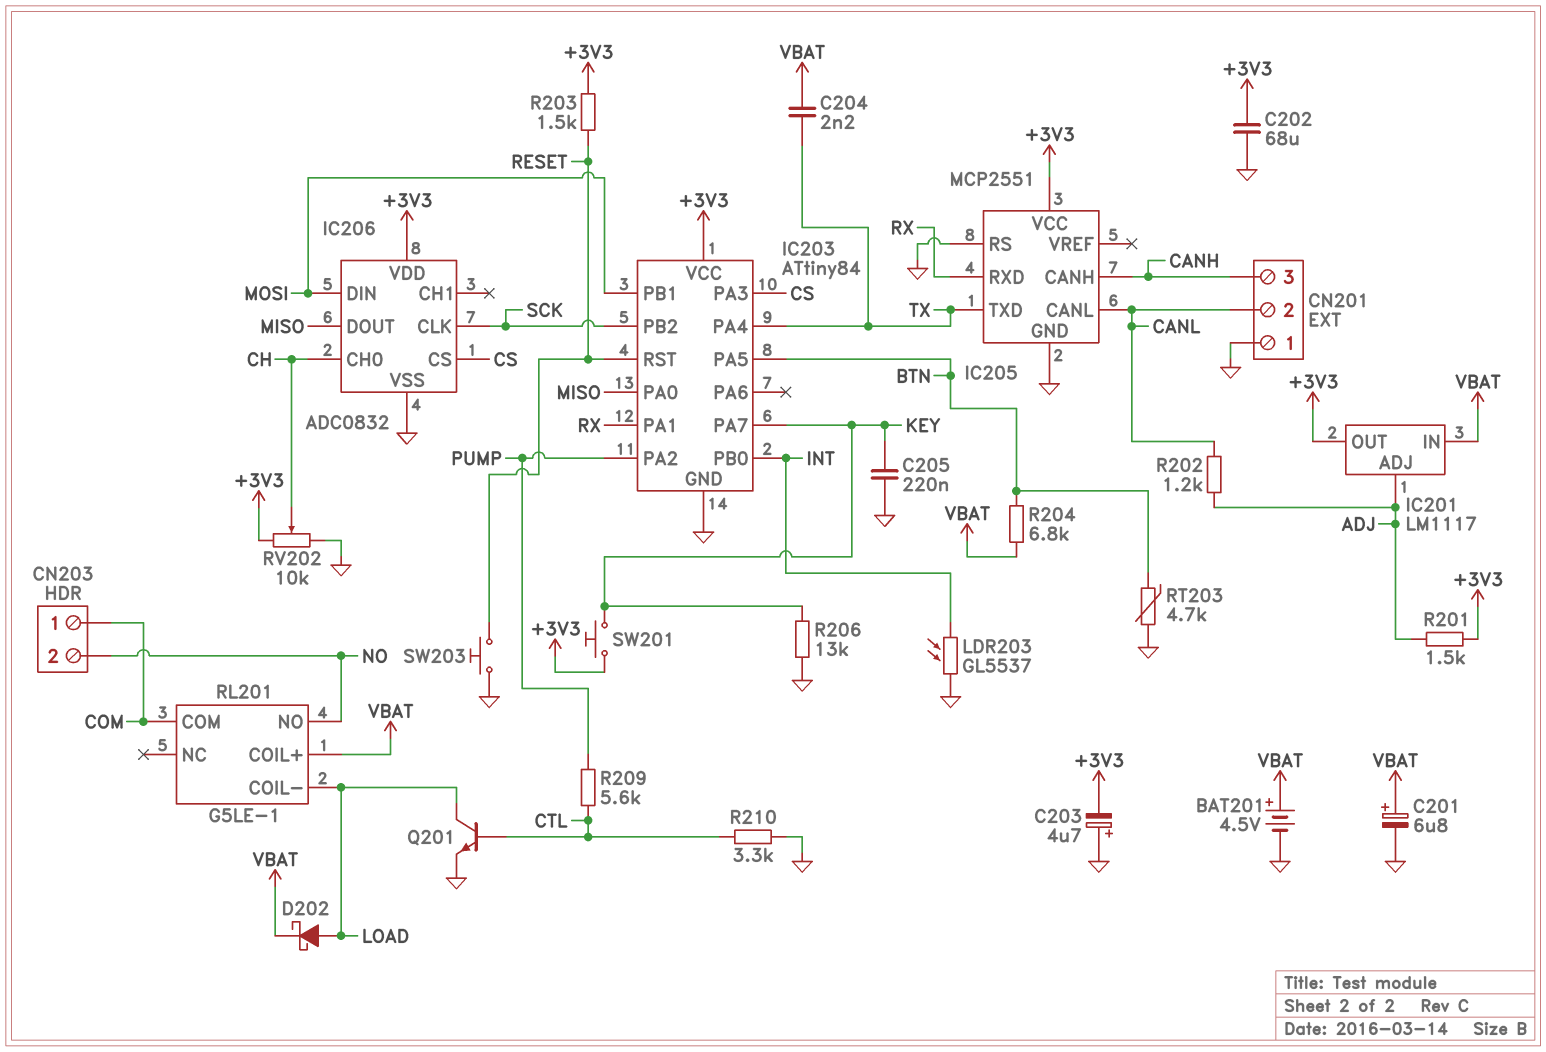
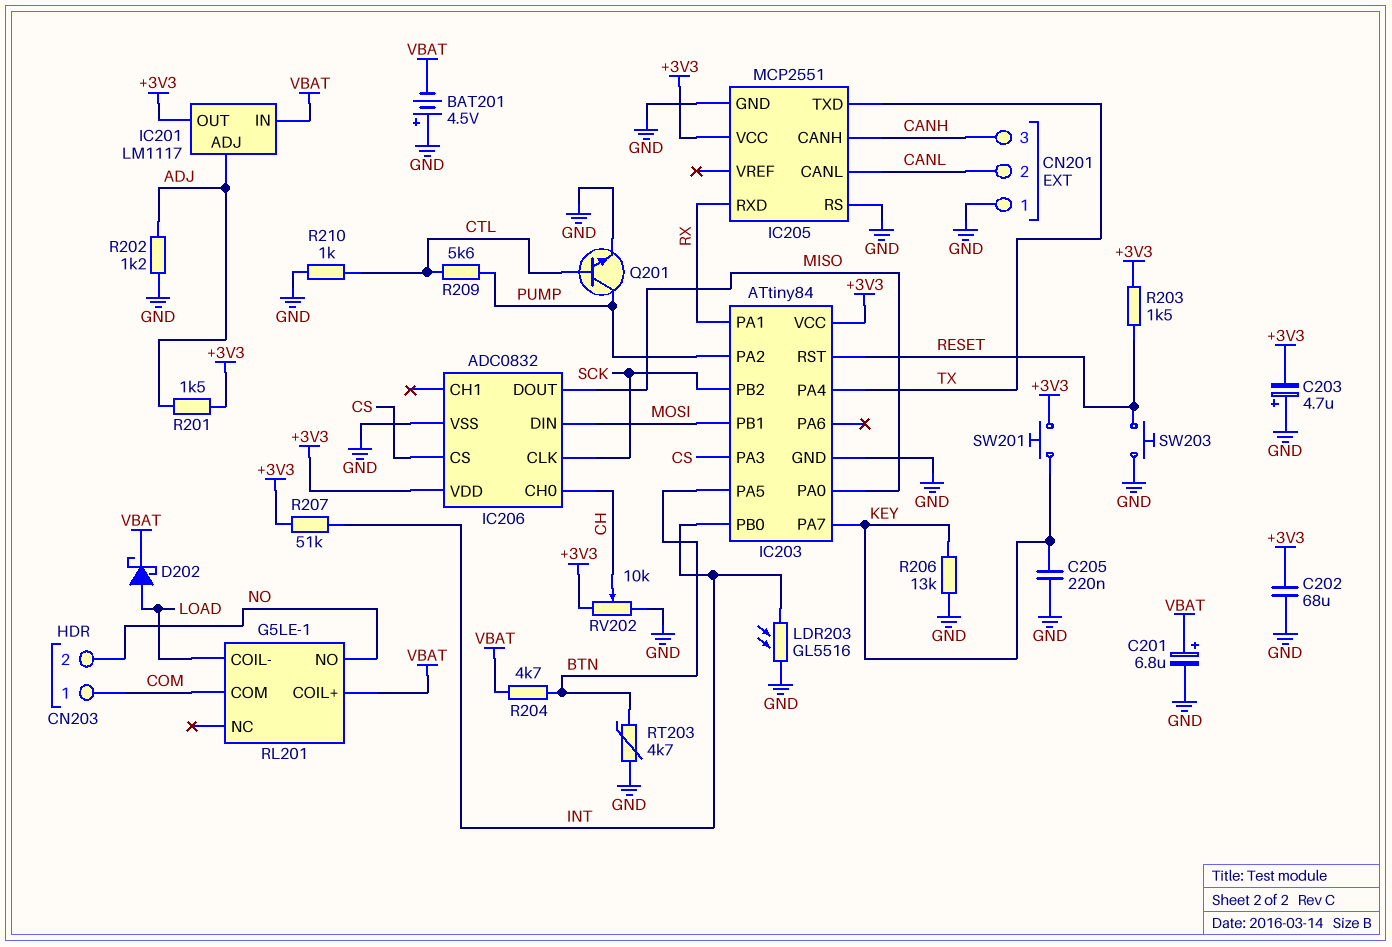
BAT201: 4.5V (plus VBAT, minus GND) -> 4.5V (plus GND, minus VBAT)
C204: 2.2nF (TX, VBAT) -> none
LDR203: GL5537 (GND, INT) -> GL5516 (GND, INT)
Q201: NPN (B CTL, C LOAD, E GND) -> NPN (B CTL, C PUMP, E GND)
R202: 1.2k (ADJ, CANL) -> 1.2k (ADJ, GND)
R204: 6.8k (BTN, VBAT) -> 4.7k (BTN, VBAT)
R207: none -> 51k (+3V3, INT)
R210: 3.3k (CTL, GND) -> 1k (CTL, GND)

